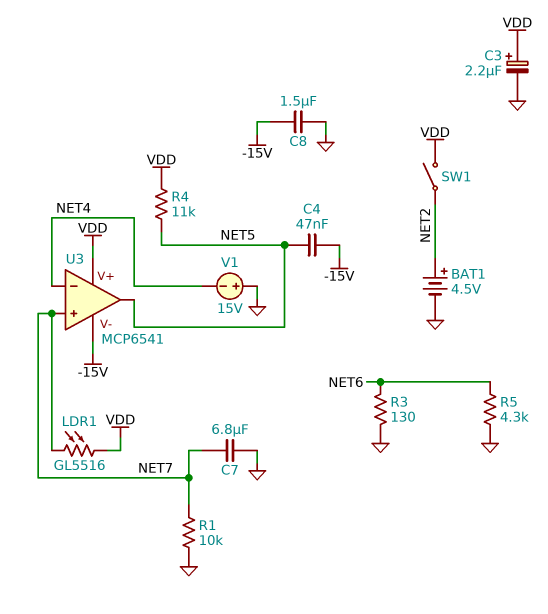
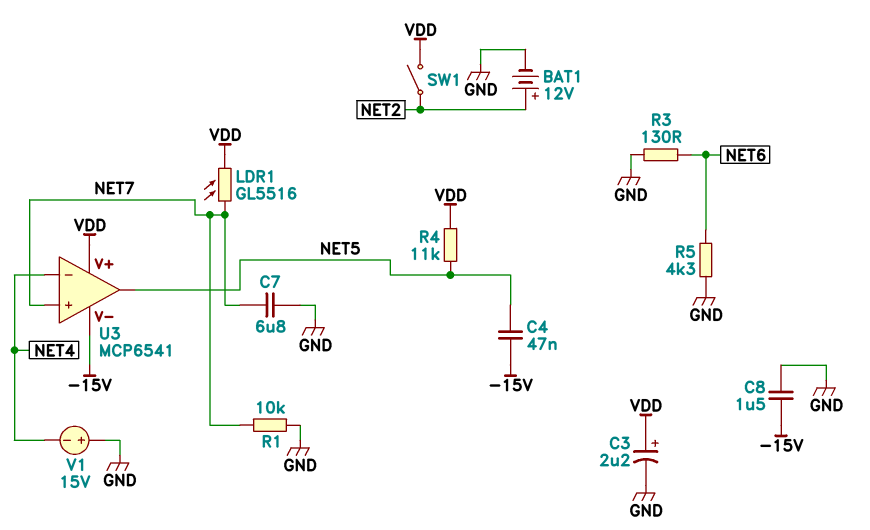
BAT1: 4.5V (plus NET2, minus GND) -> 12V (plus NET2, minus GND)

